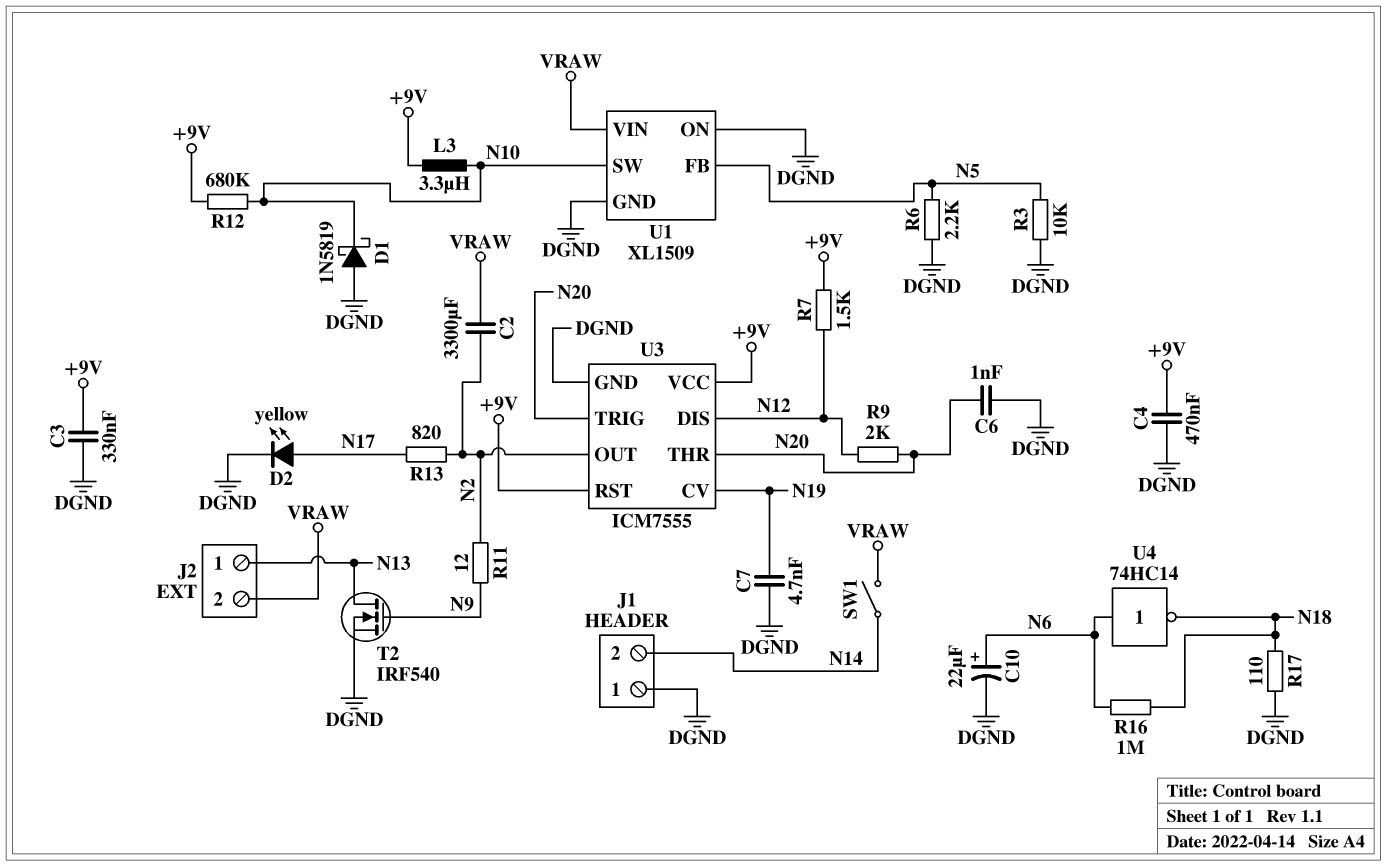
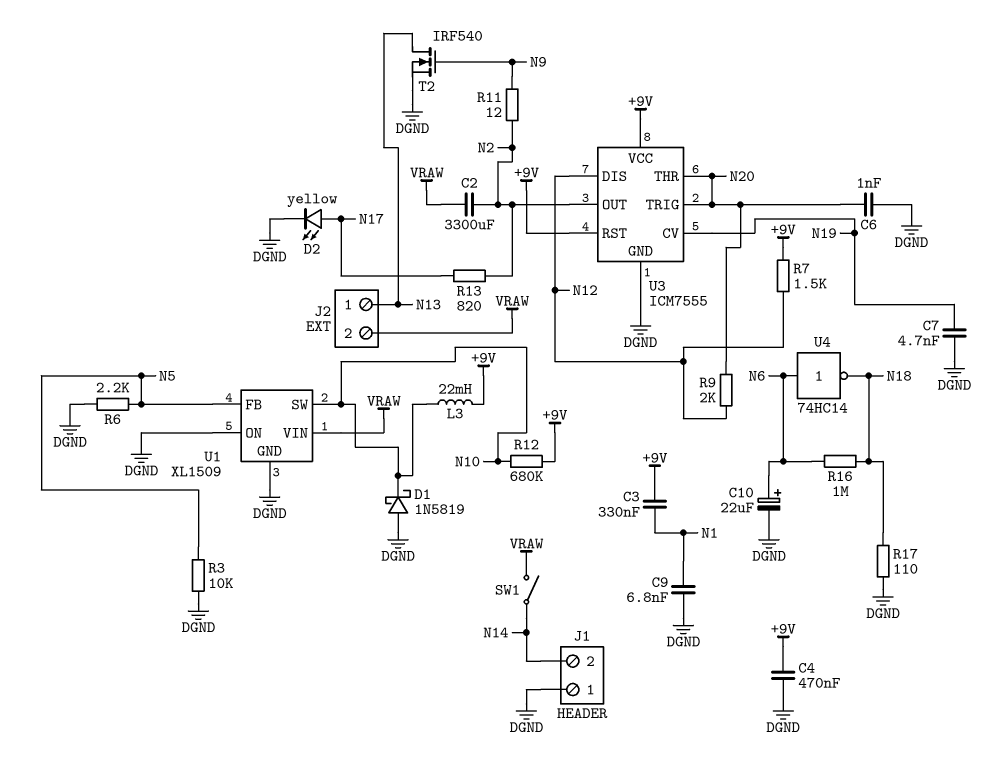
C3: 330nF (+9V, DGND) -> 330nF (+9V, N1)
C9: none -> 6.8nF (DGND, N1)
L3: 3.3uH (+9V, N10) -> 22mH (+9V, N10)

